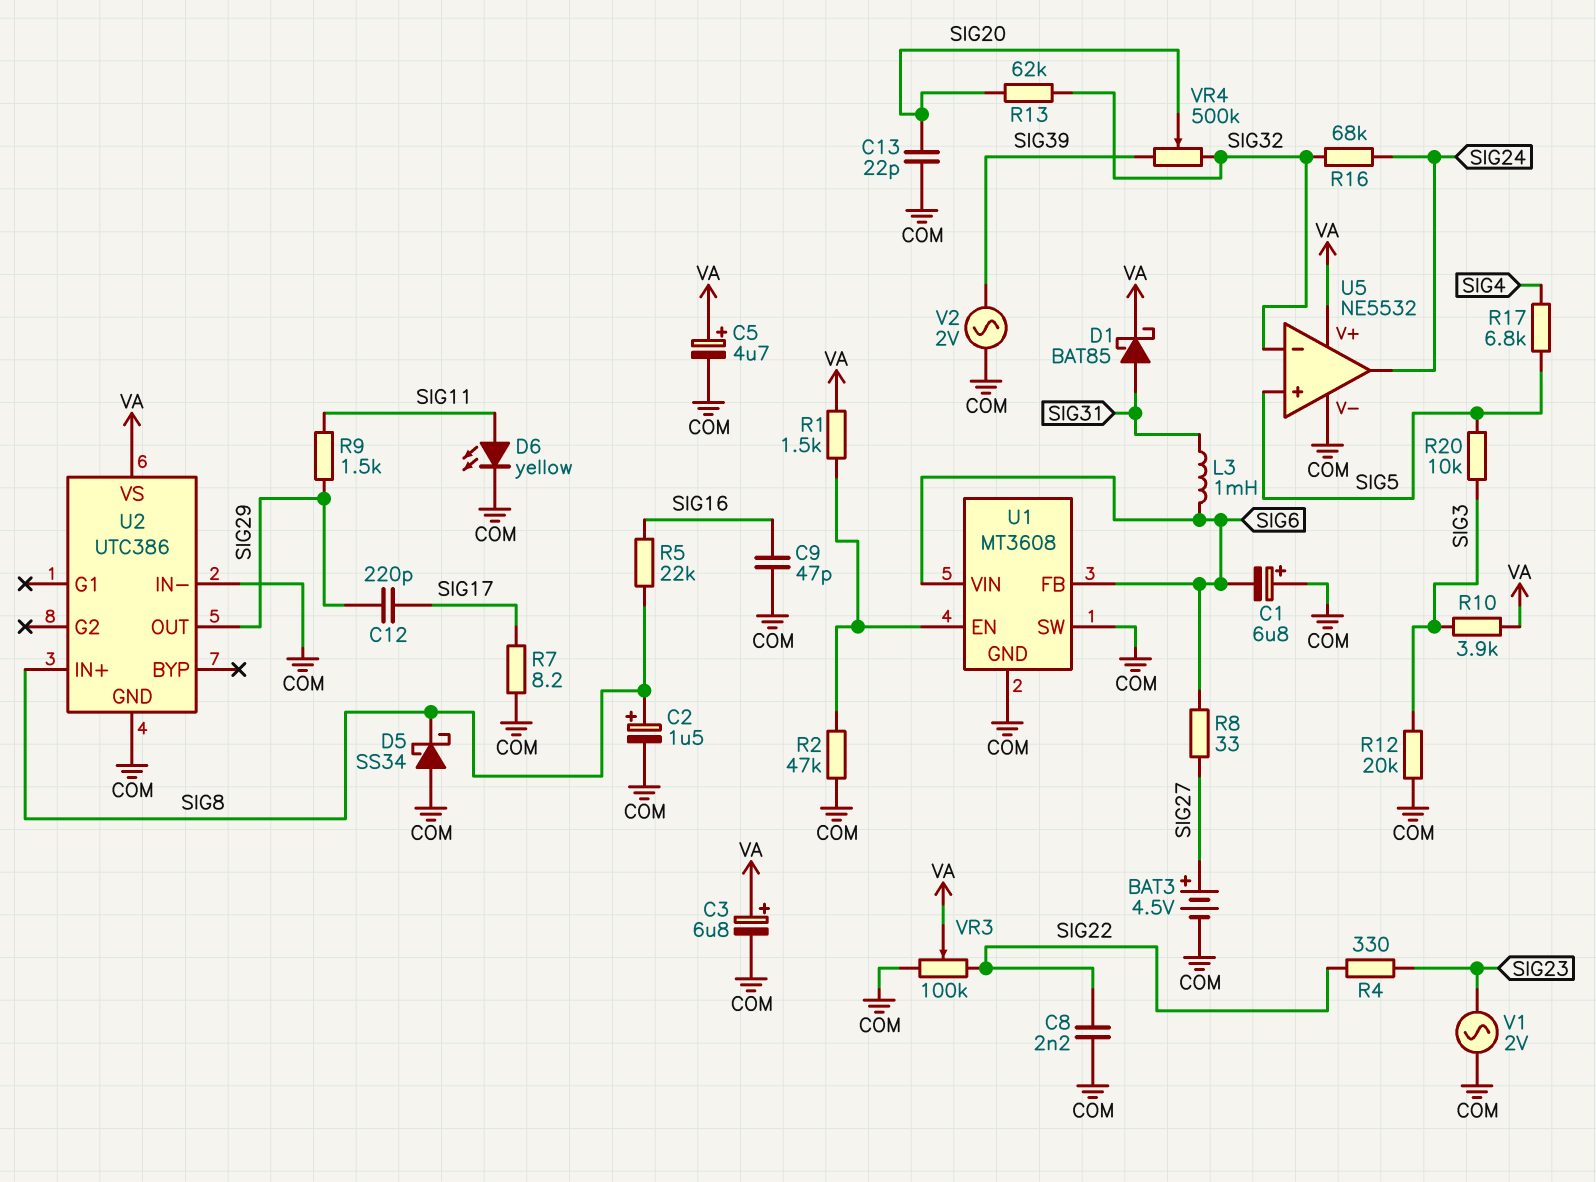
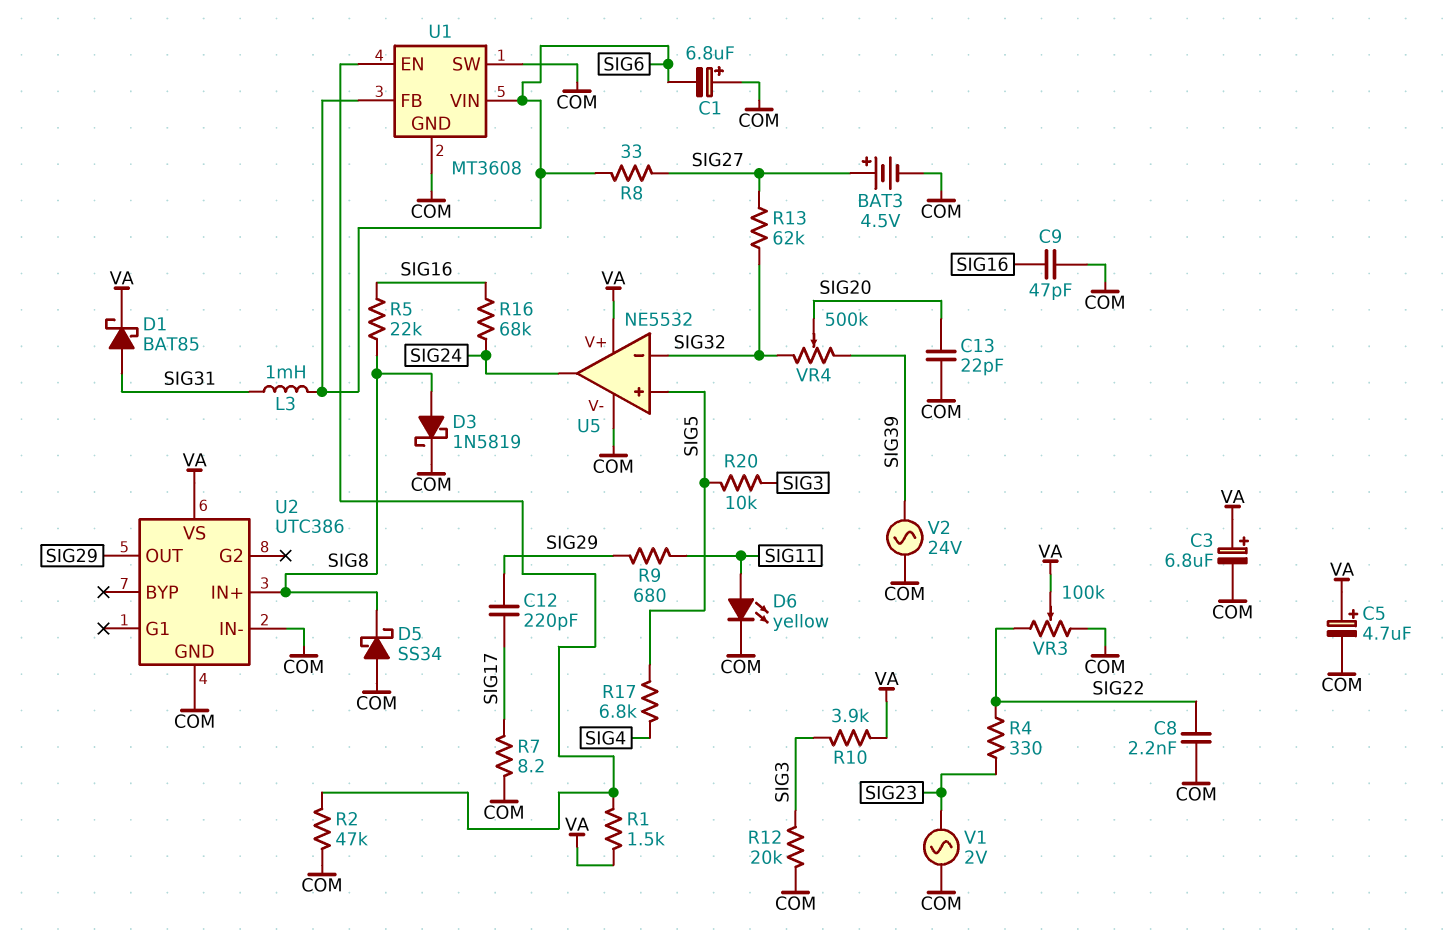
C2: 1.5uF (plus SIG8, minus COM) -> none
D3: none -> schottky 1N5819 (A SIG8, K COM)
R9: 1.5k (SIG11, SIG29) -> 680 (SIG11, SIG29)
R13: 62k (SIG20, SIG32) -> 62k (SIG27, SIG32)
R16: 68k (SIG24, SIG32) -> 68k (SIG16, SIG24)
V2: AC 2V (COM, SIG39) -> AC 24V (COM, SIG39)

